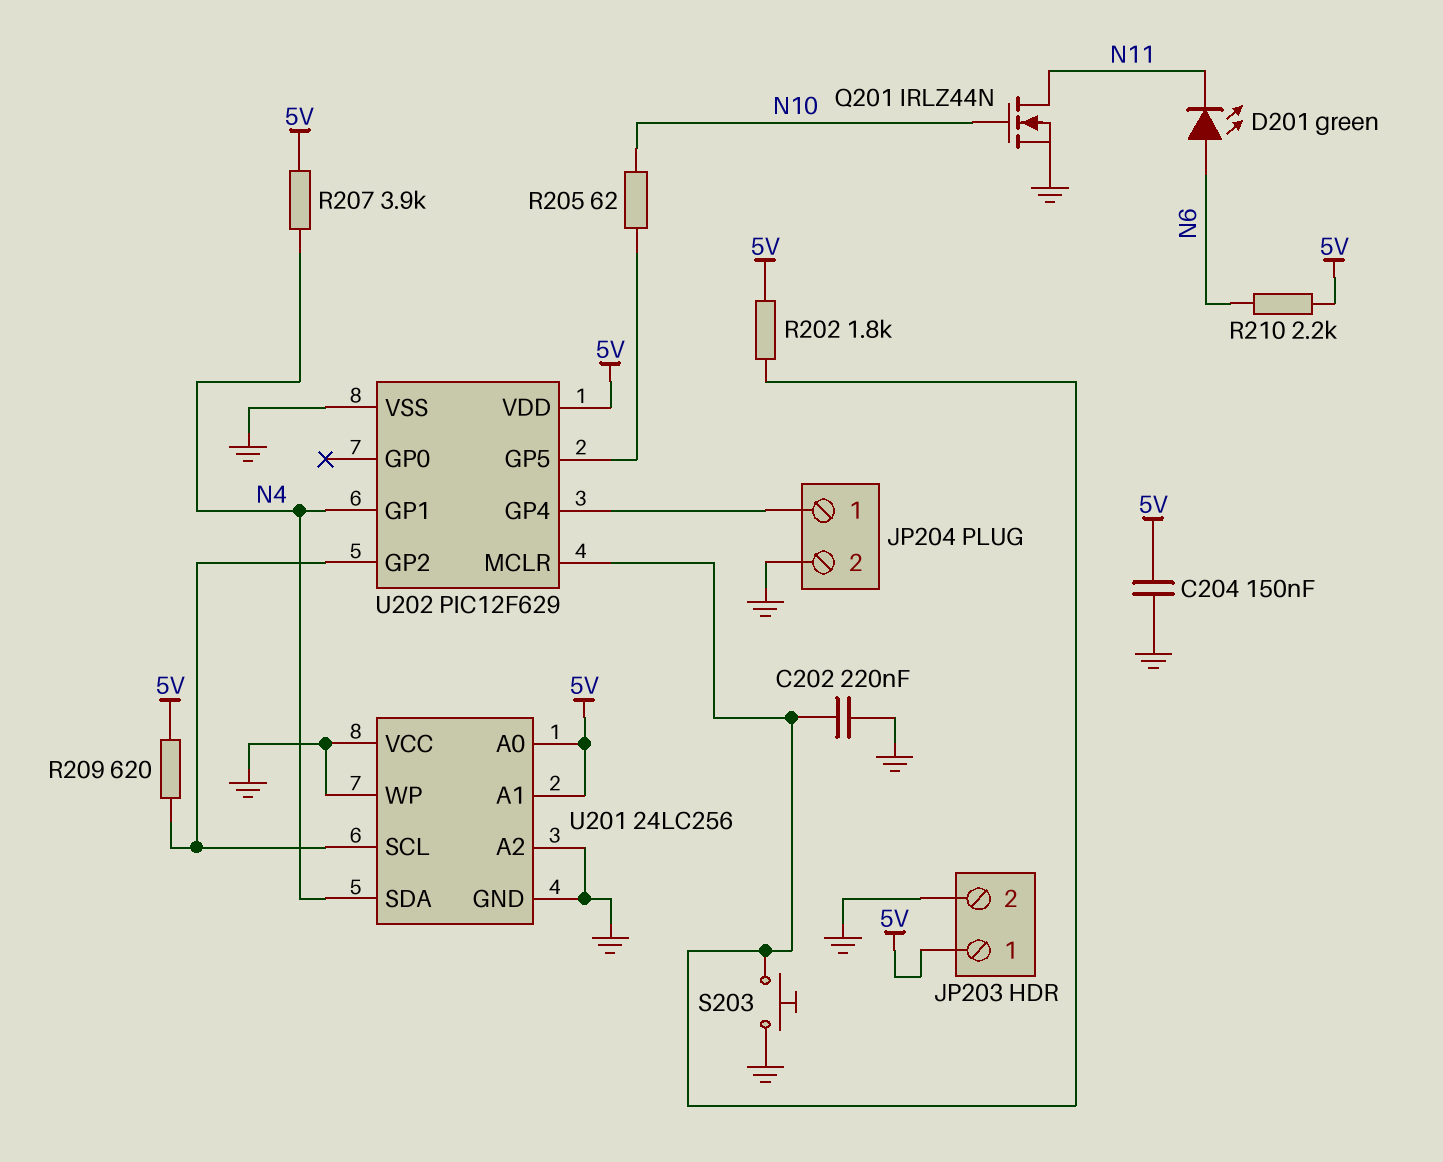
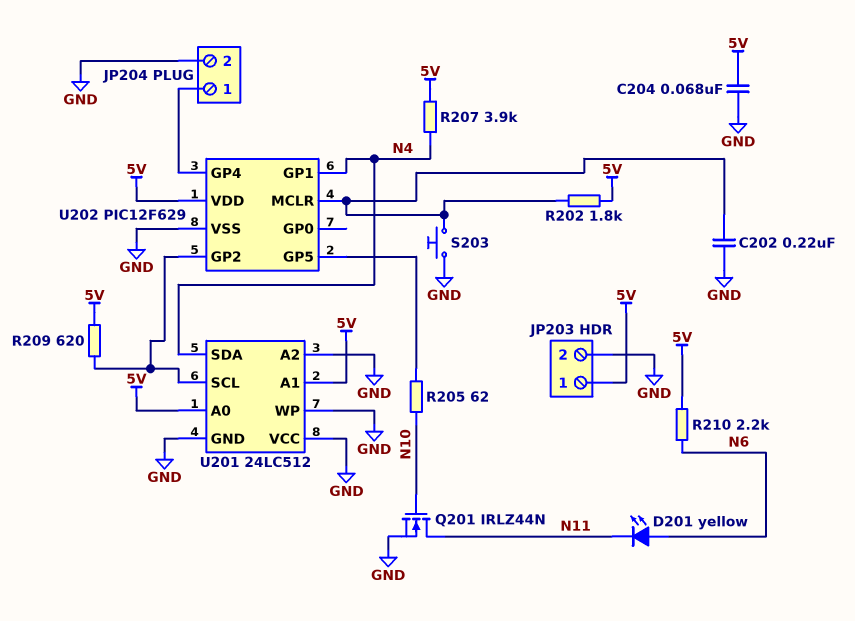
C204: 150nF (5V, GND) -> 68nF (5V, GND)
D201: LED green (A N6, K N11) -> LED yellow (A N6, K N11)
U201: 24LC256 -> 24LC512

